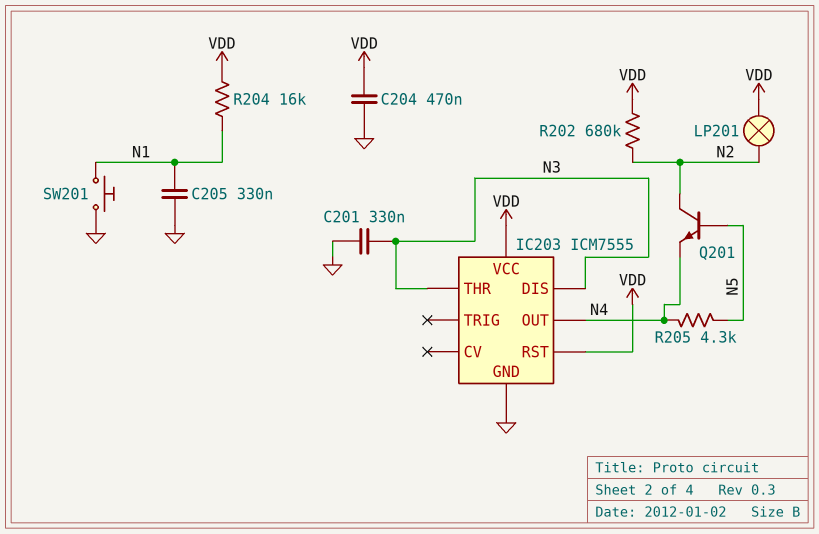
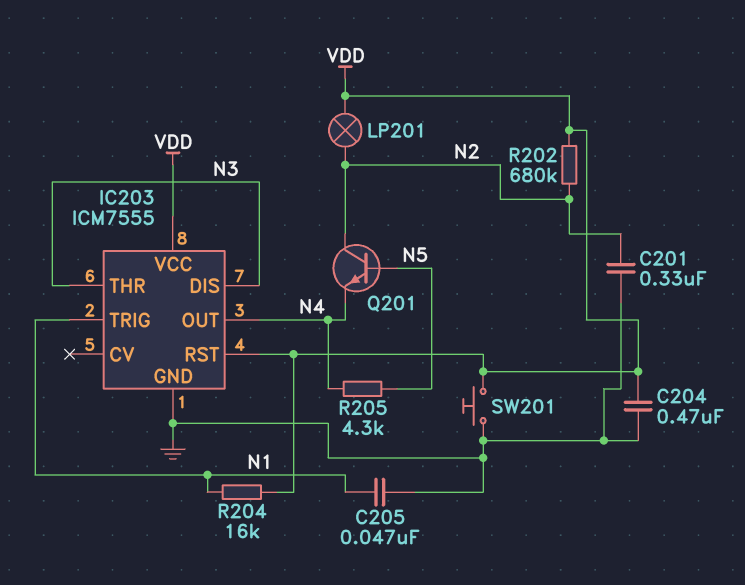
C201: 330nF (GND, N3) -> 330nF (GND, N2)
C205: 330nF (GND, N1) -> 47nF (GND, N1)
IC203 pin TRIG: none -> N1
SW201: button (GND, N1) -> button (GND, VDD)

